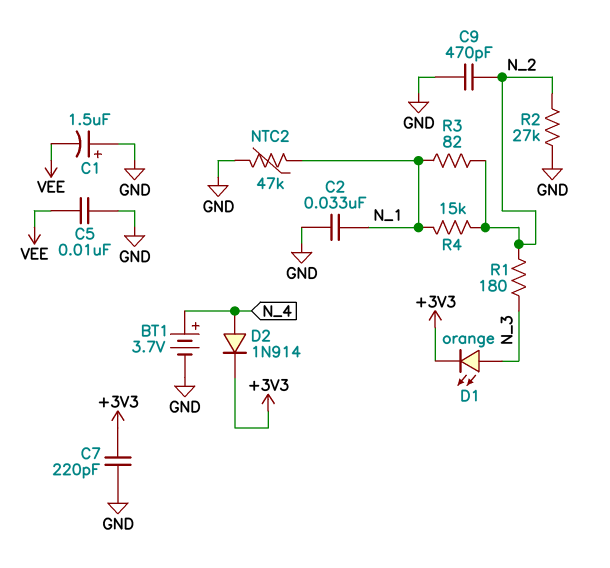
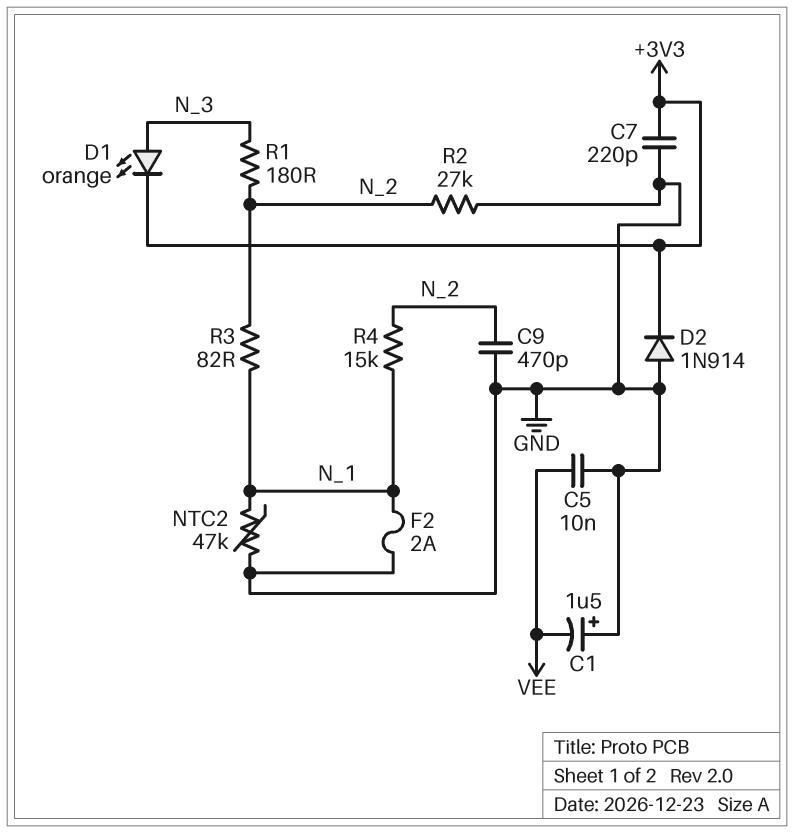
BT1: 3.7V (plus N_4, minus GND) -> none
C2: 33nF (GND, N_1) -> none
D2: diode 1N914 (A N_4, K +3V3) -> diode 1N914 (A GND, K +3V3)
F2: none -> 2A (GND, N_1)

